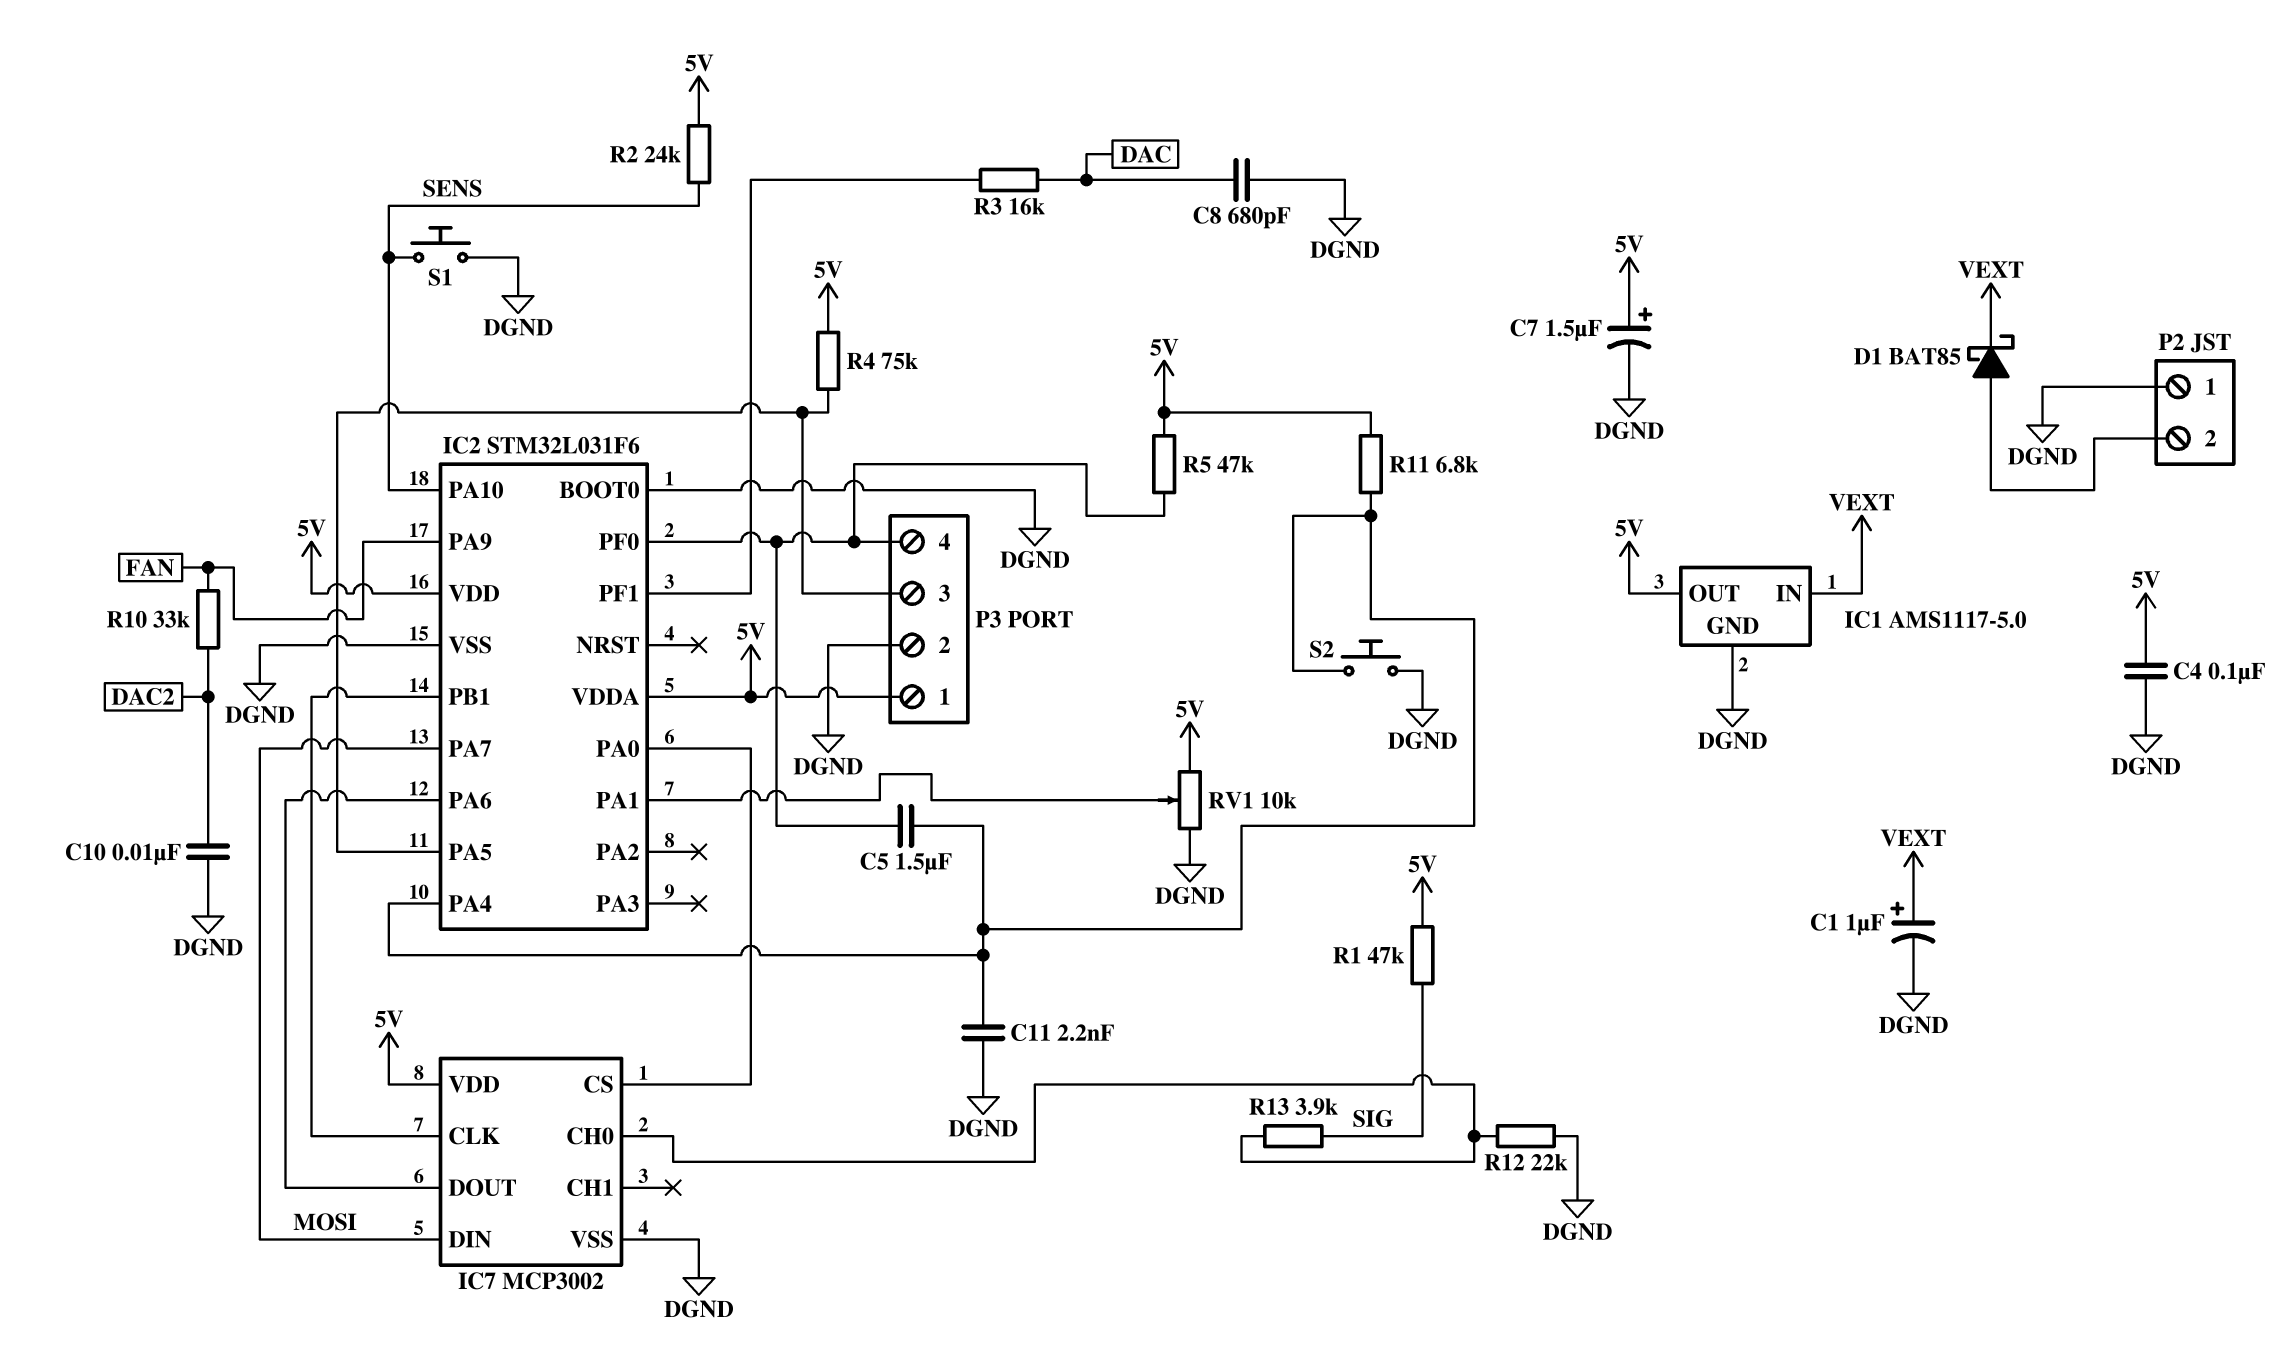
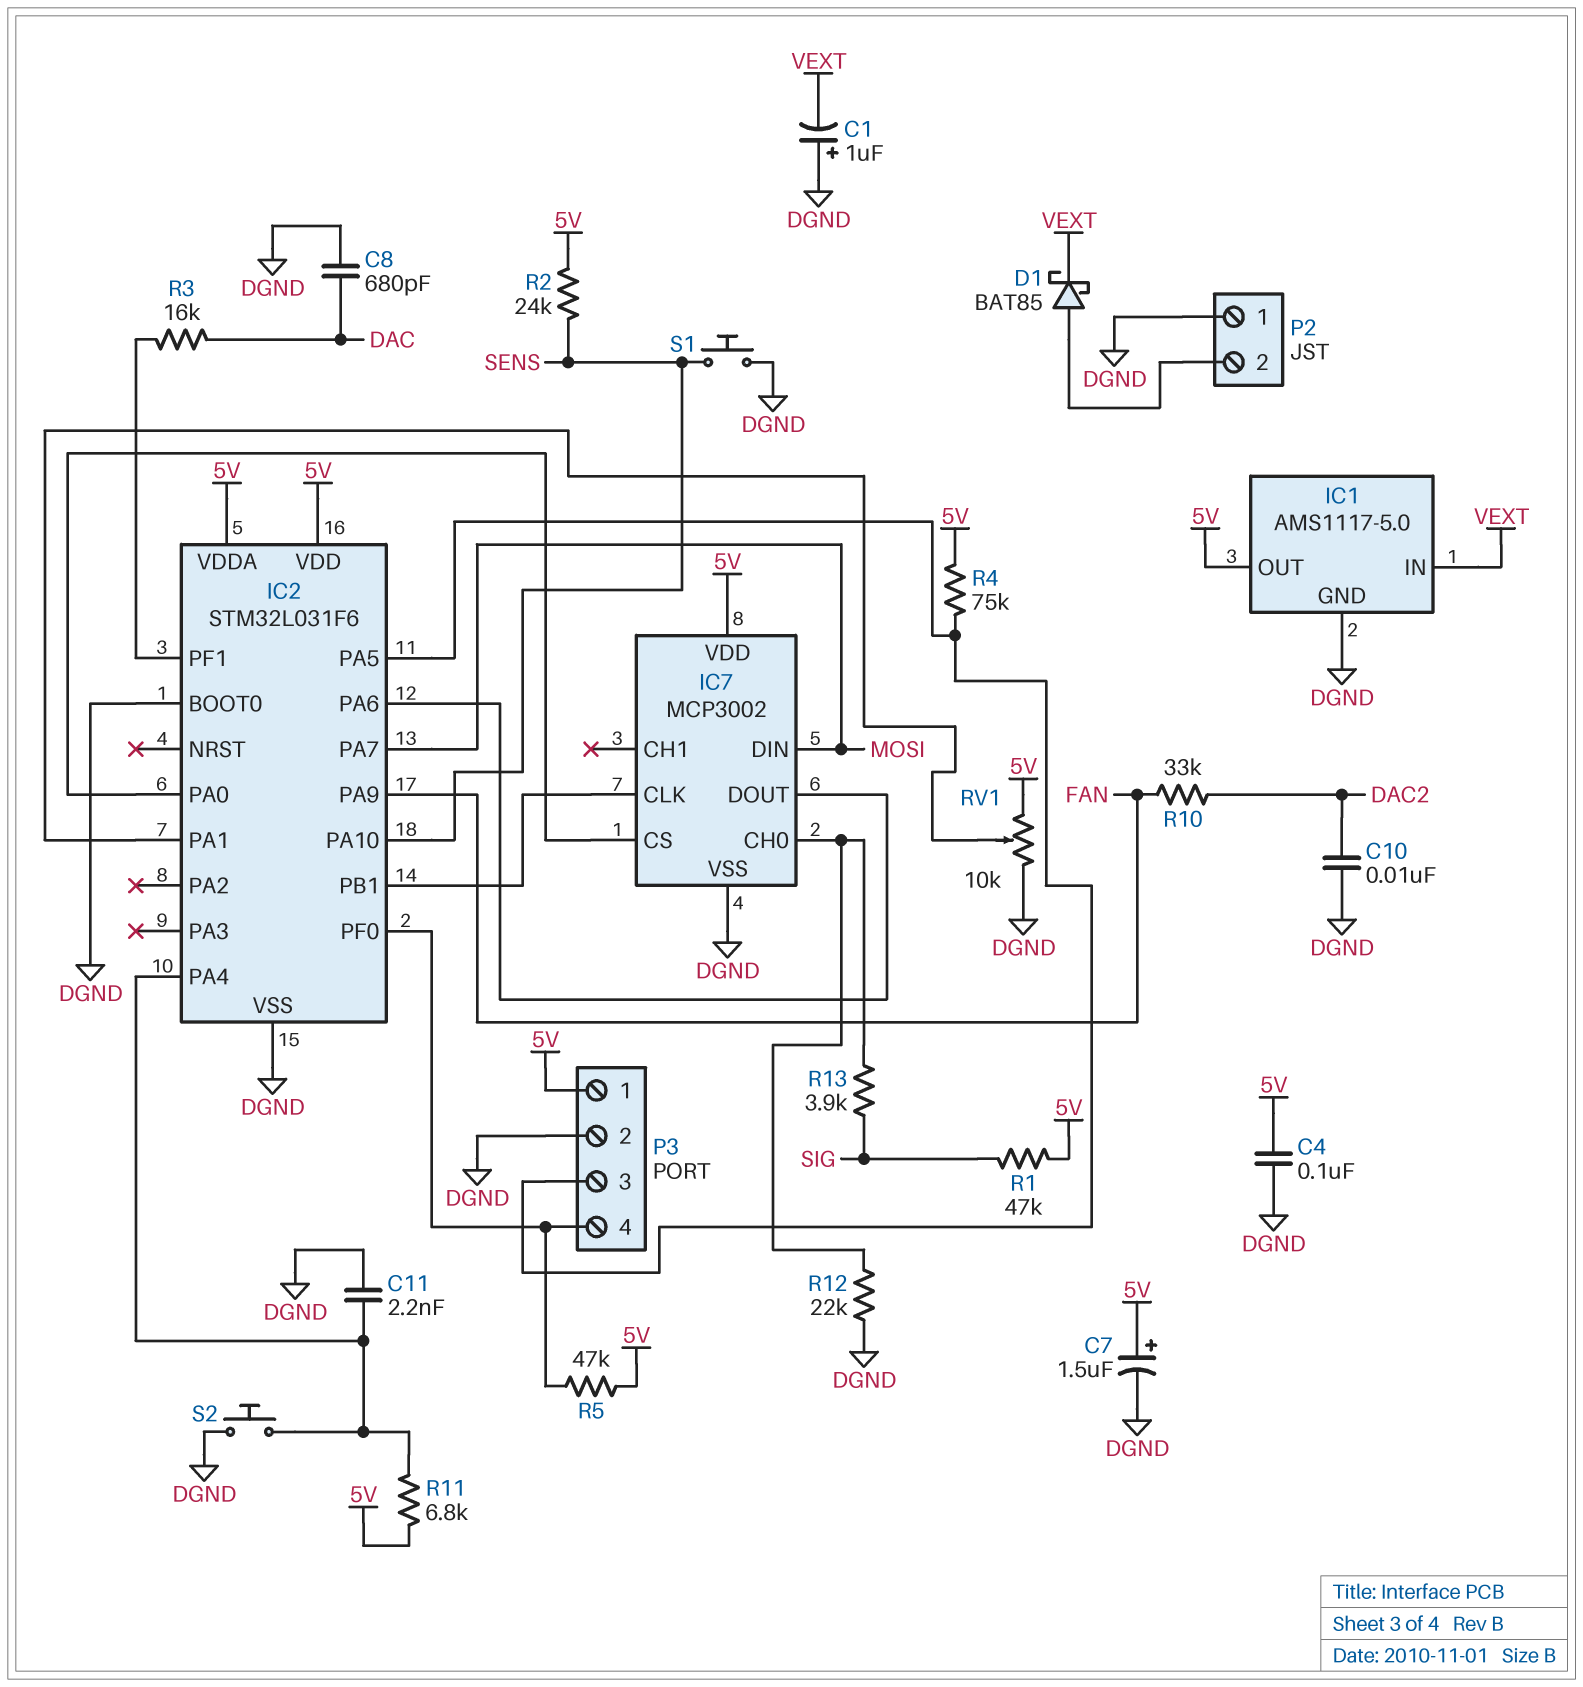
C1: 1uF (plus VEXT, minus DGND) -> 1uF (plus DGND, minus VEXT)
C5: 1.5uF (IC2/PA4, IC2/PF0) -> none

